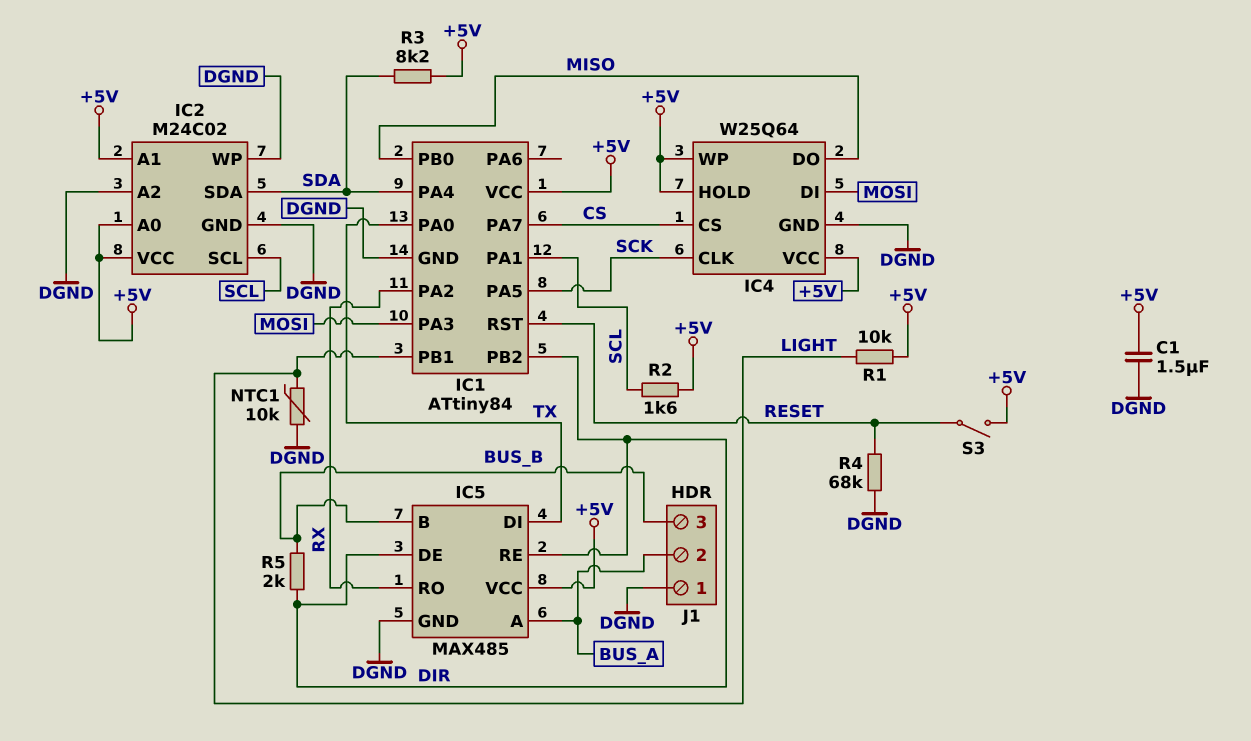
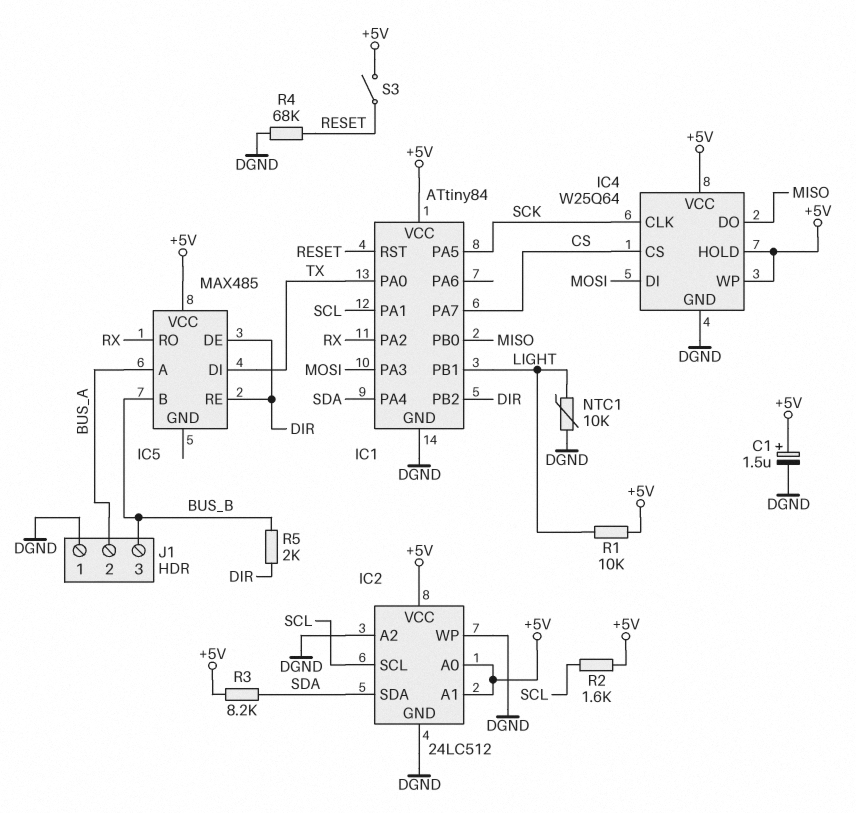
C1: 1.5uF (+5V, DGND) -> 1.5uF (plus +5V, minus DGND)
IC2: M24C02 -> 24LC512
IC5 pin GND: DGND -> none

